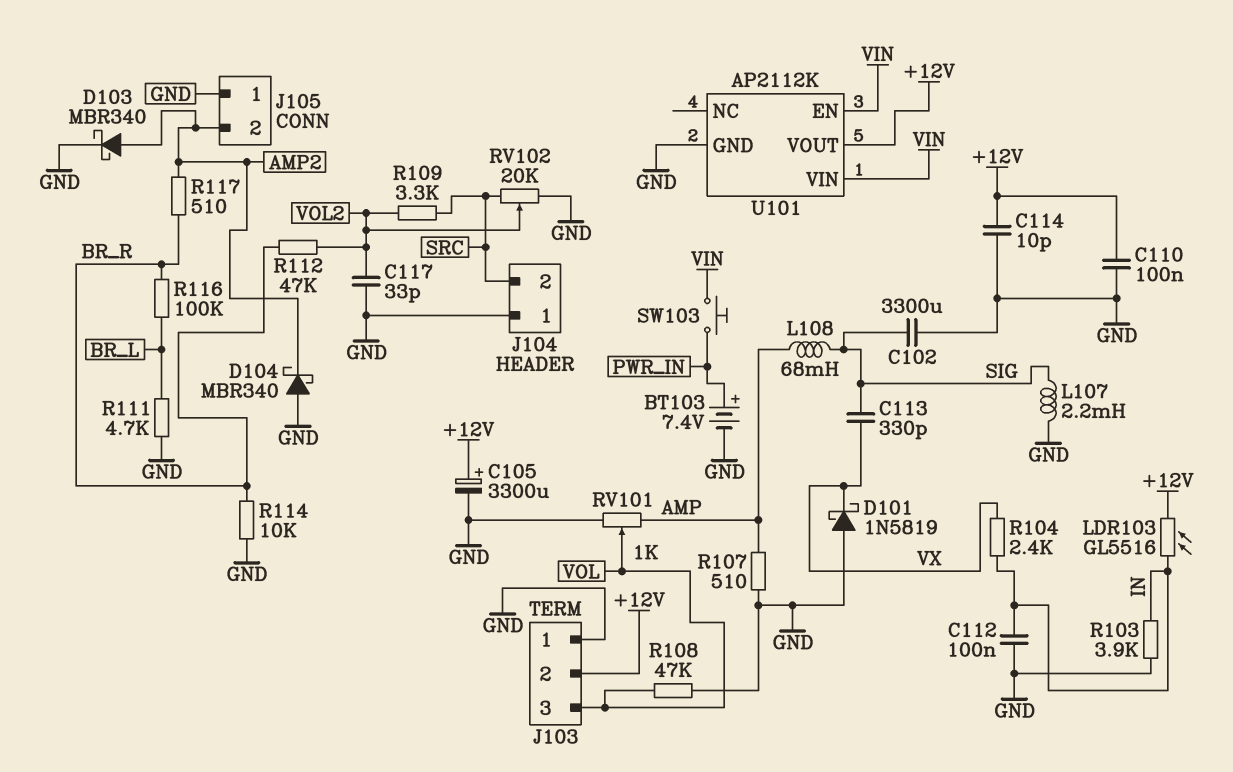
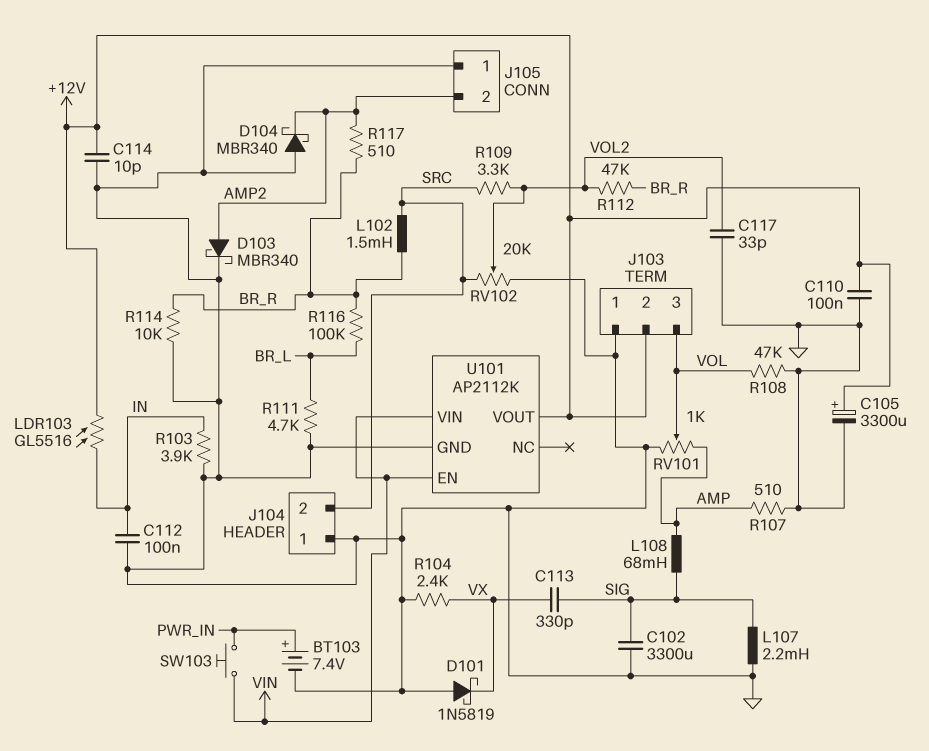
L102: none -> 1.5mH (BR_R, SRC)
R104: 2.4k (IN, VX) -> 2.4k (GND, VX)

